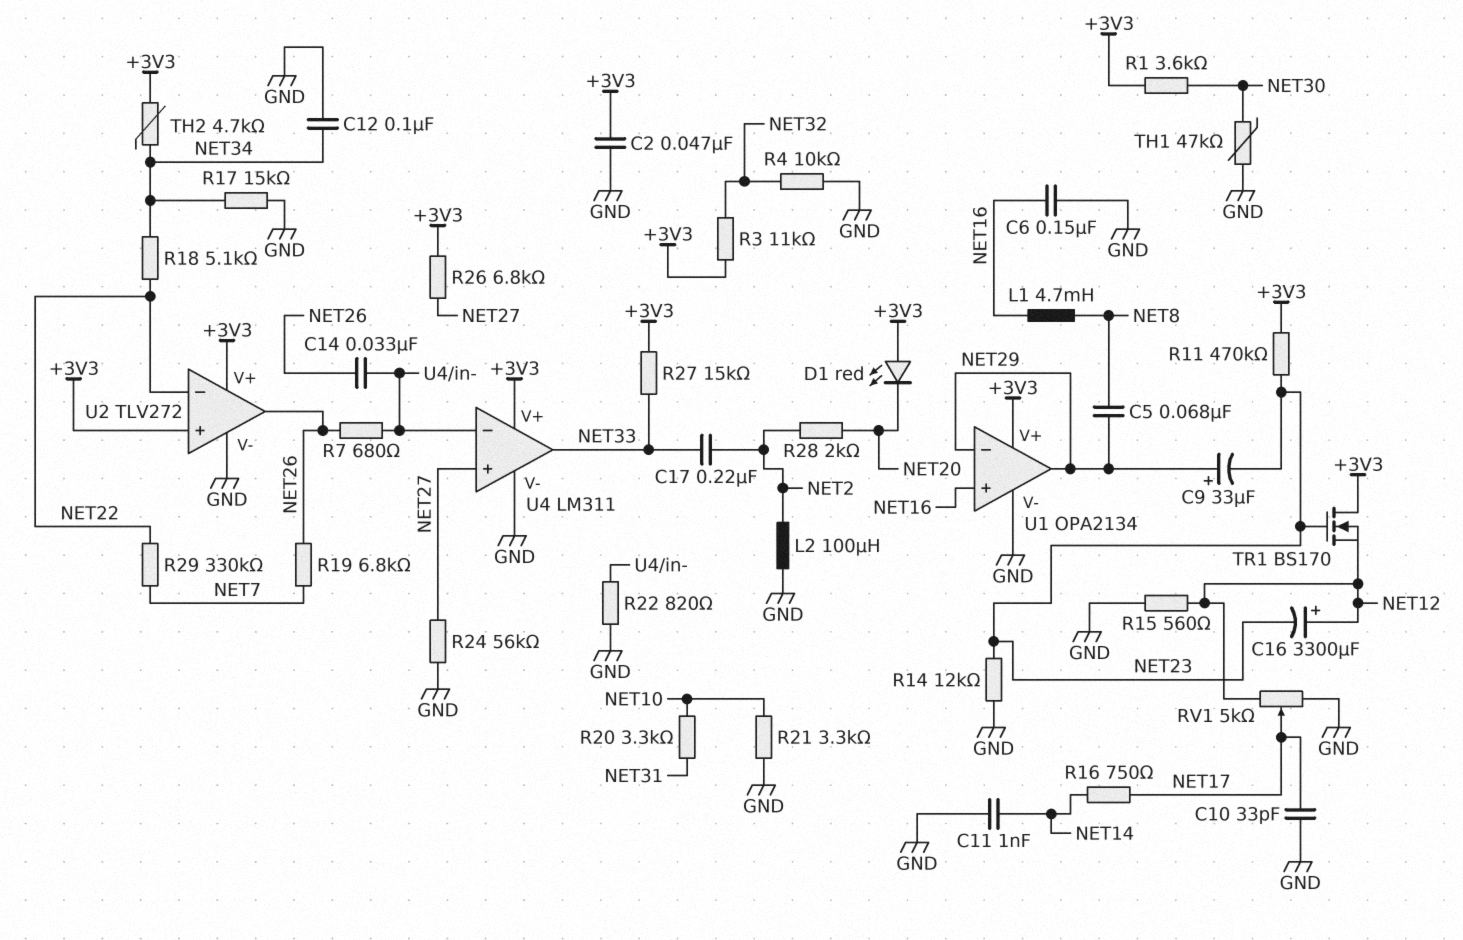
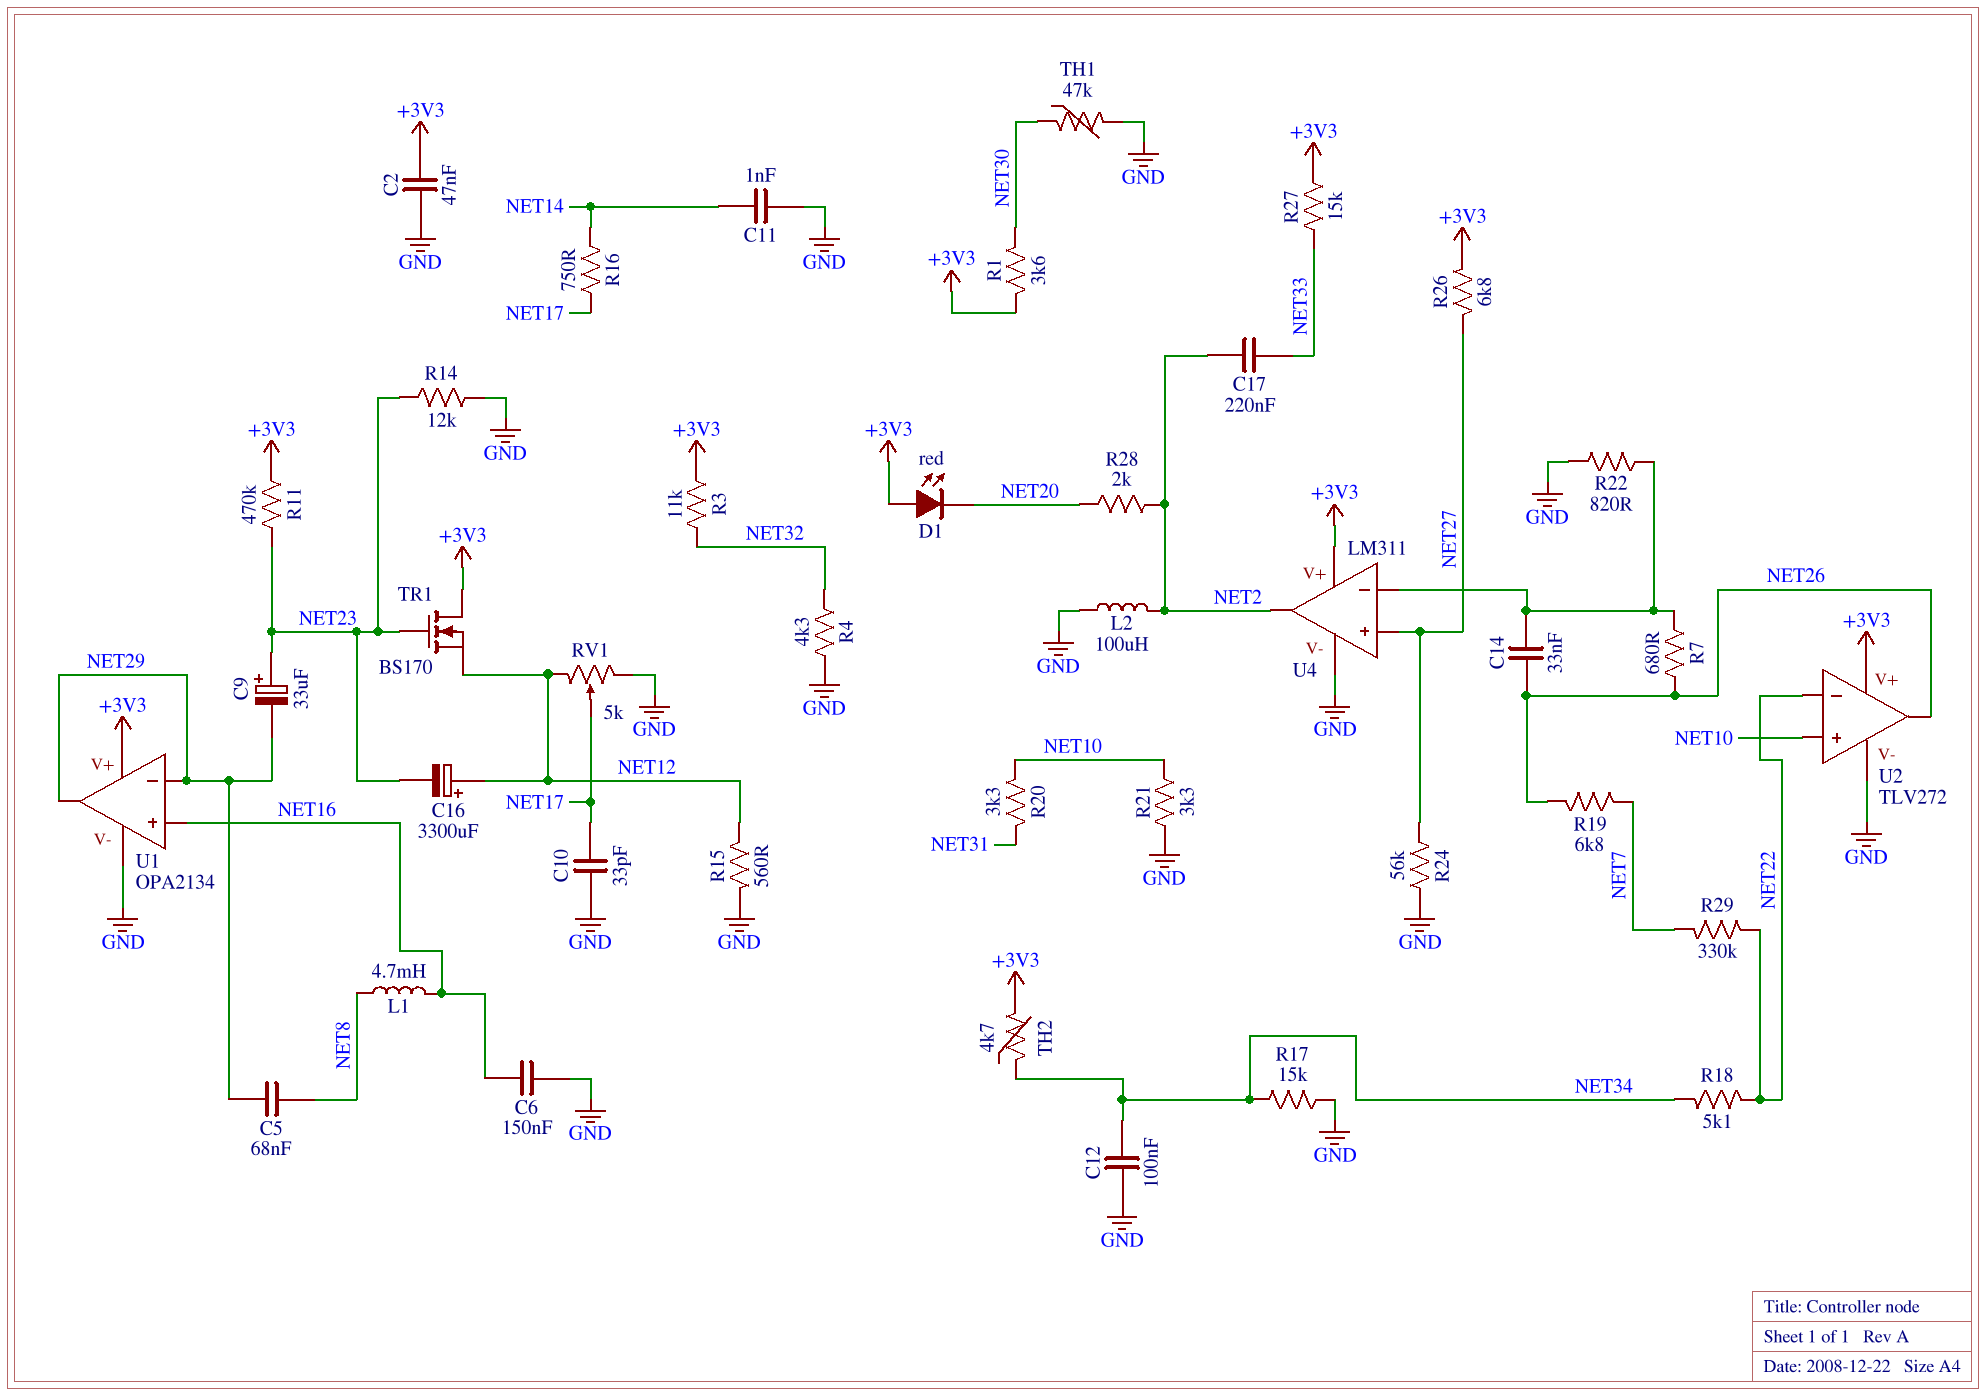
C9: 33uF (plus NET29, minus NET23) -> 33uF (plus NET23, minus NET29)
R4: 10k (GND, NET32) -> 4.3k (GND, NET32)
U2 pin in+: +3V3 -> NET10
U4 pin out: NET33 -> NET2

